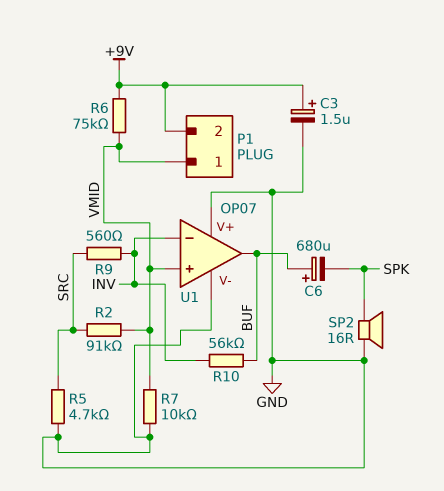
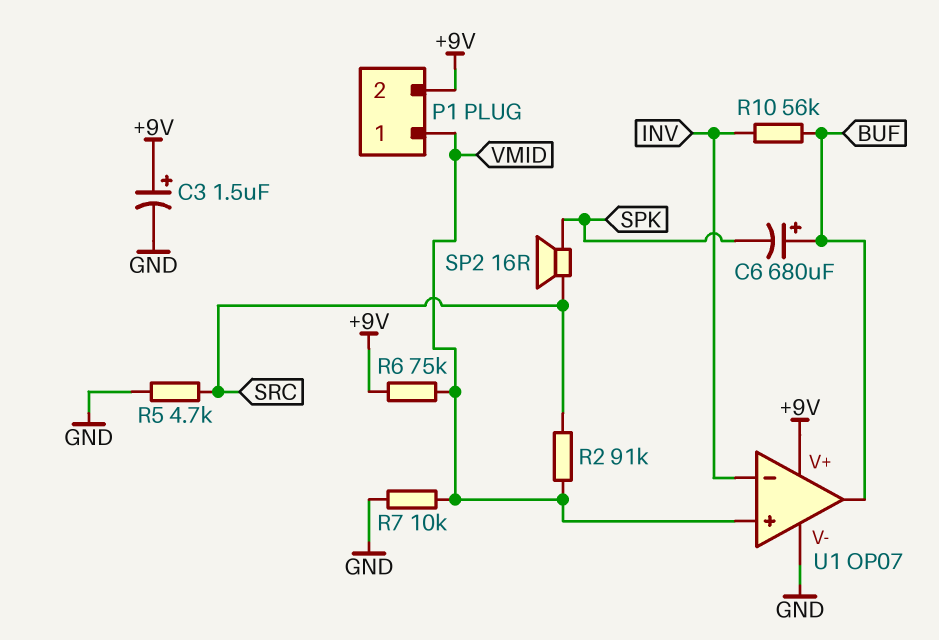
R9: 560 (INV, SRC) -> none
SP2: speaker 16R (GND, SPK) -> speaker 16R (SPK, SRC)
U1 pin V+: GND -> +9V

